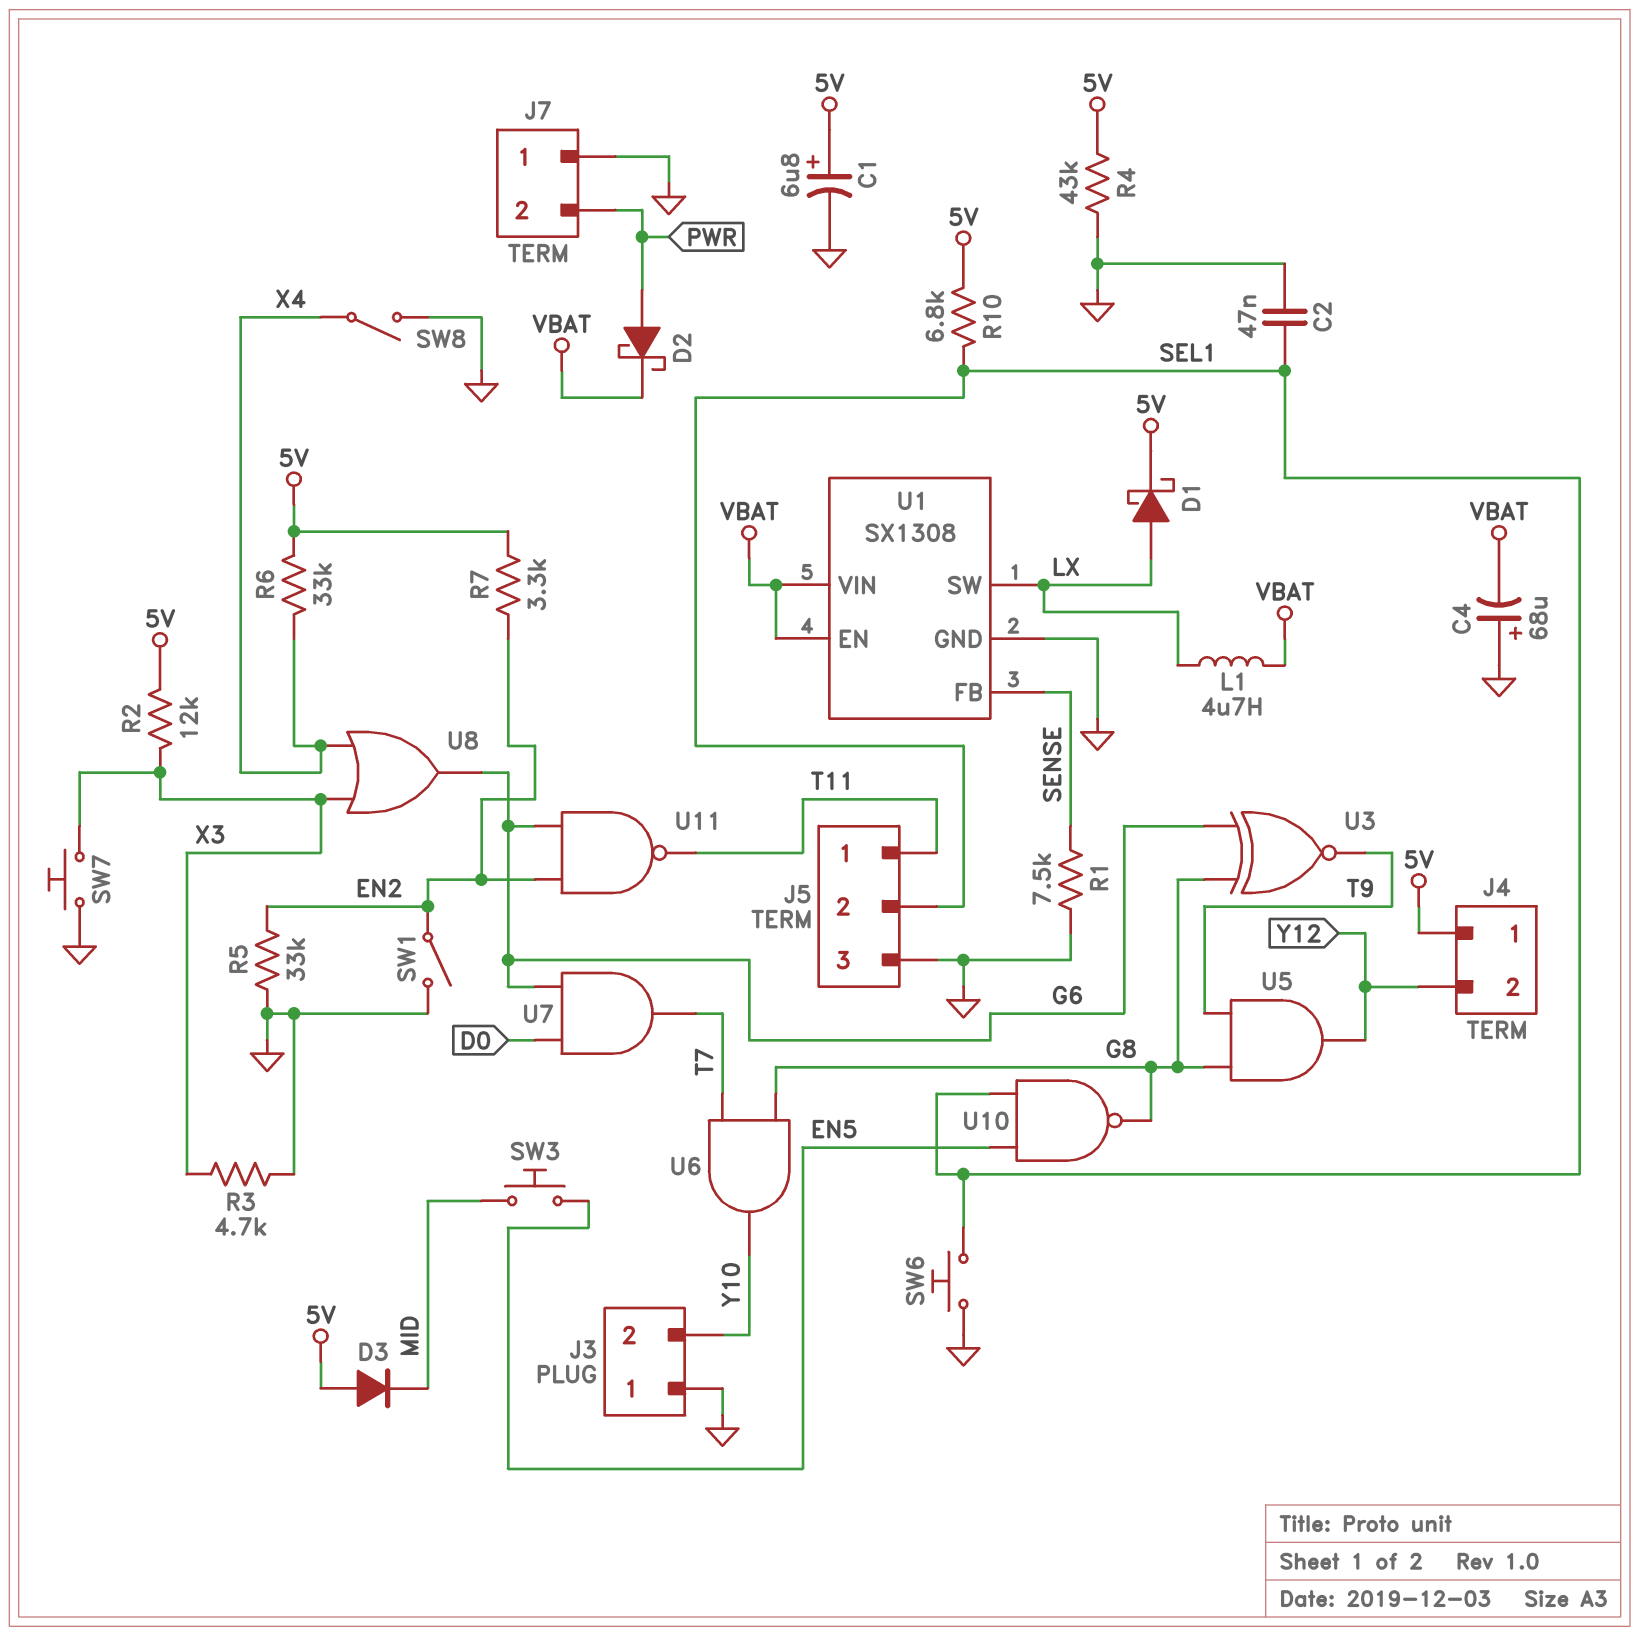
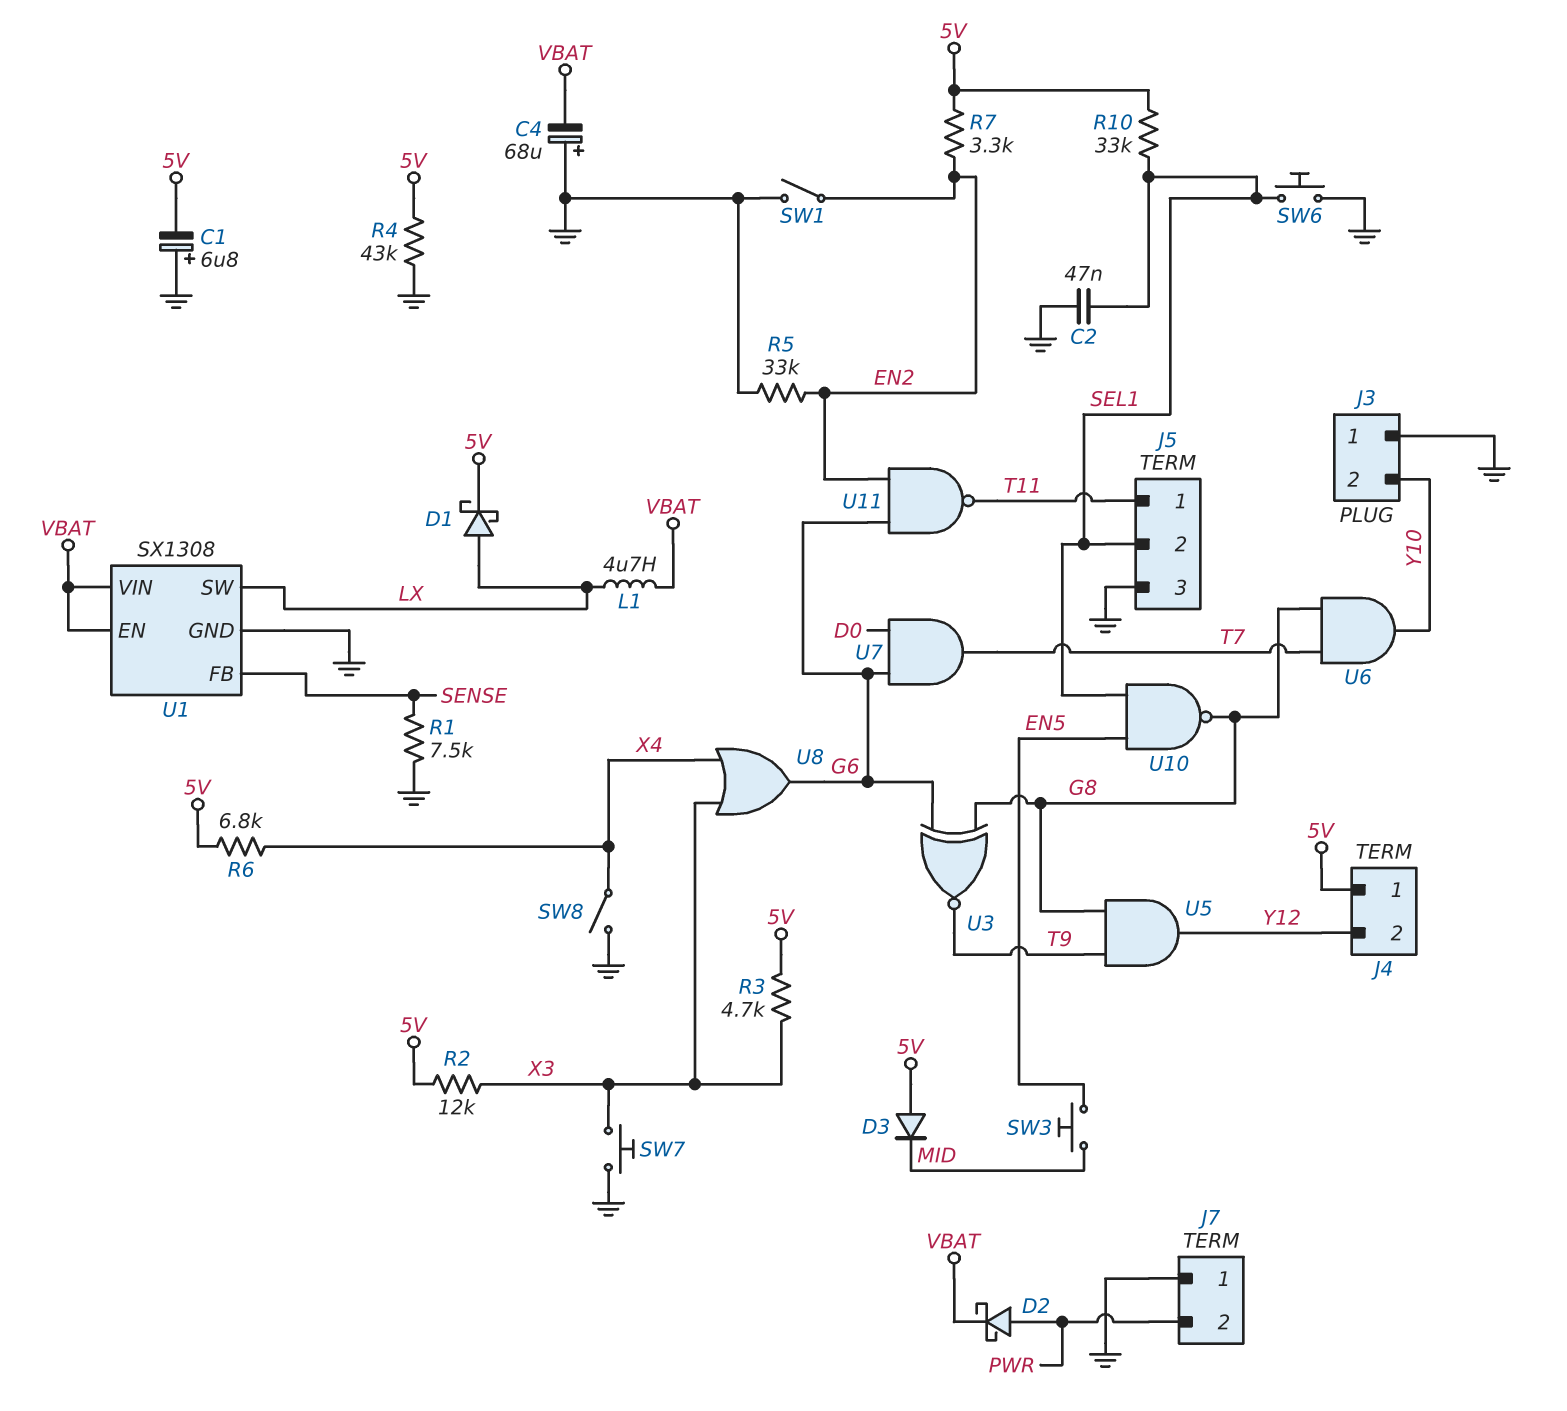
C1: 6.8uF (plus 5V, minus GND) -> 6.8uF (plus GND, minus 5V)
R3: 4.7k (GND, X3) -> 4.7k (5V, X3)
R6: 33k (5V, X4) -> 6.8k (5V, X4)
R10: 6.8k (5V, SEL1) -> 33k (5V, SEL1)

